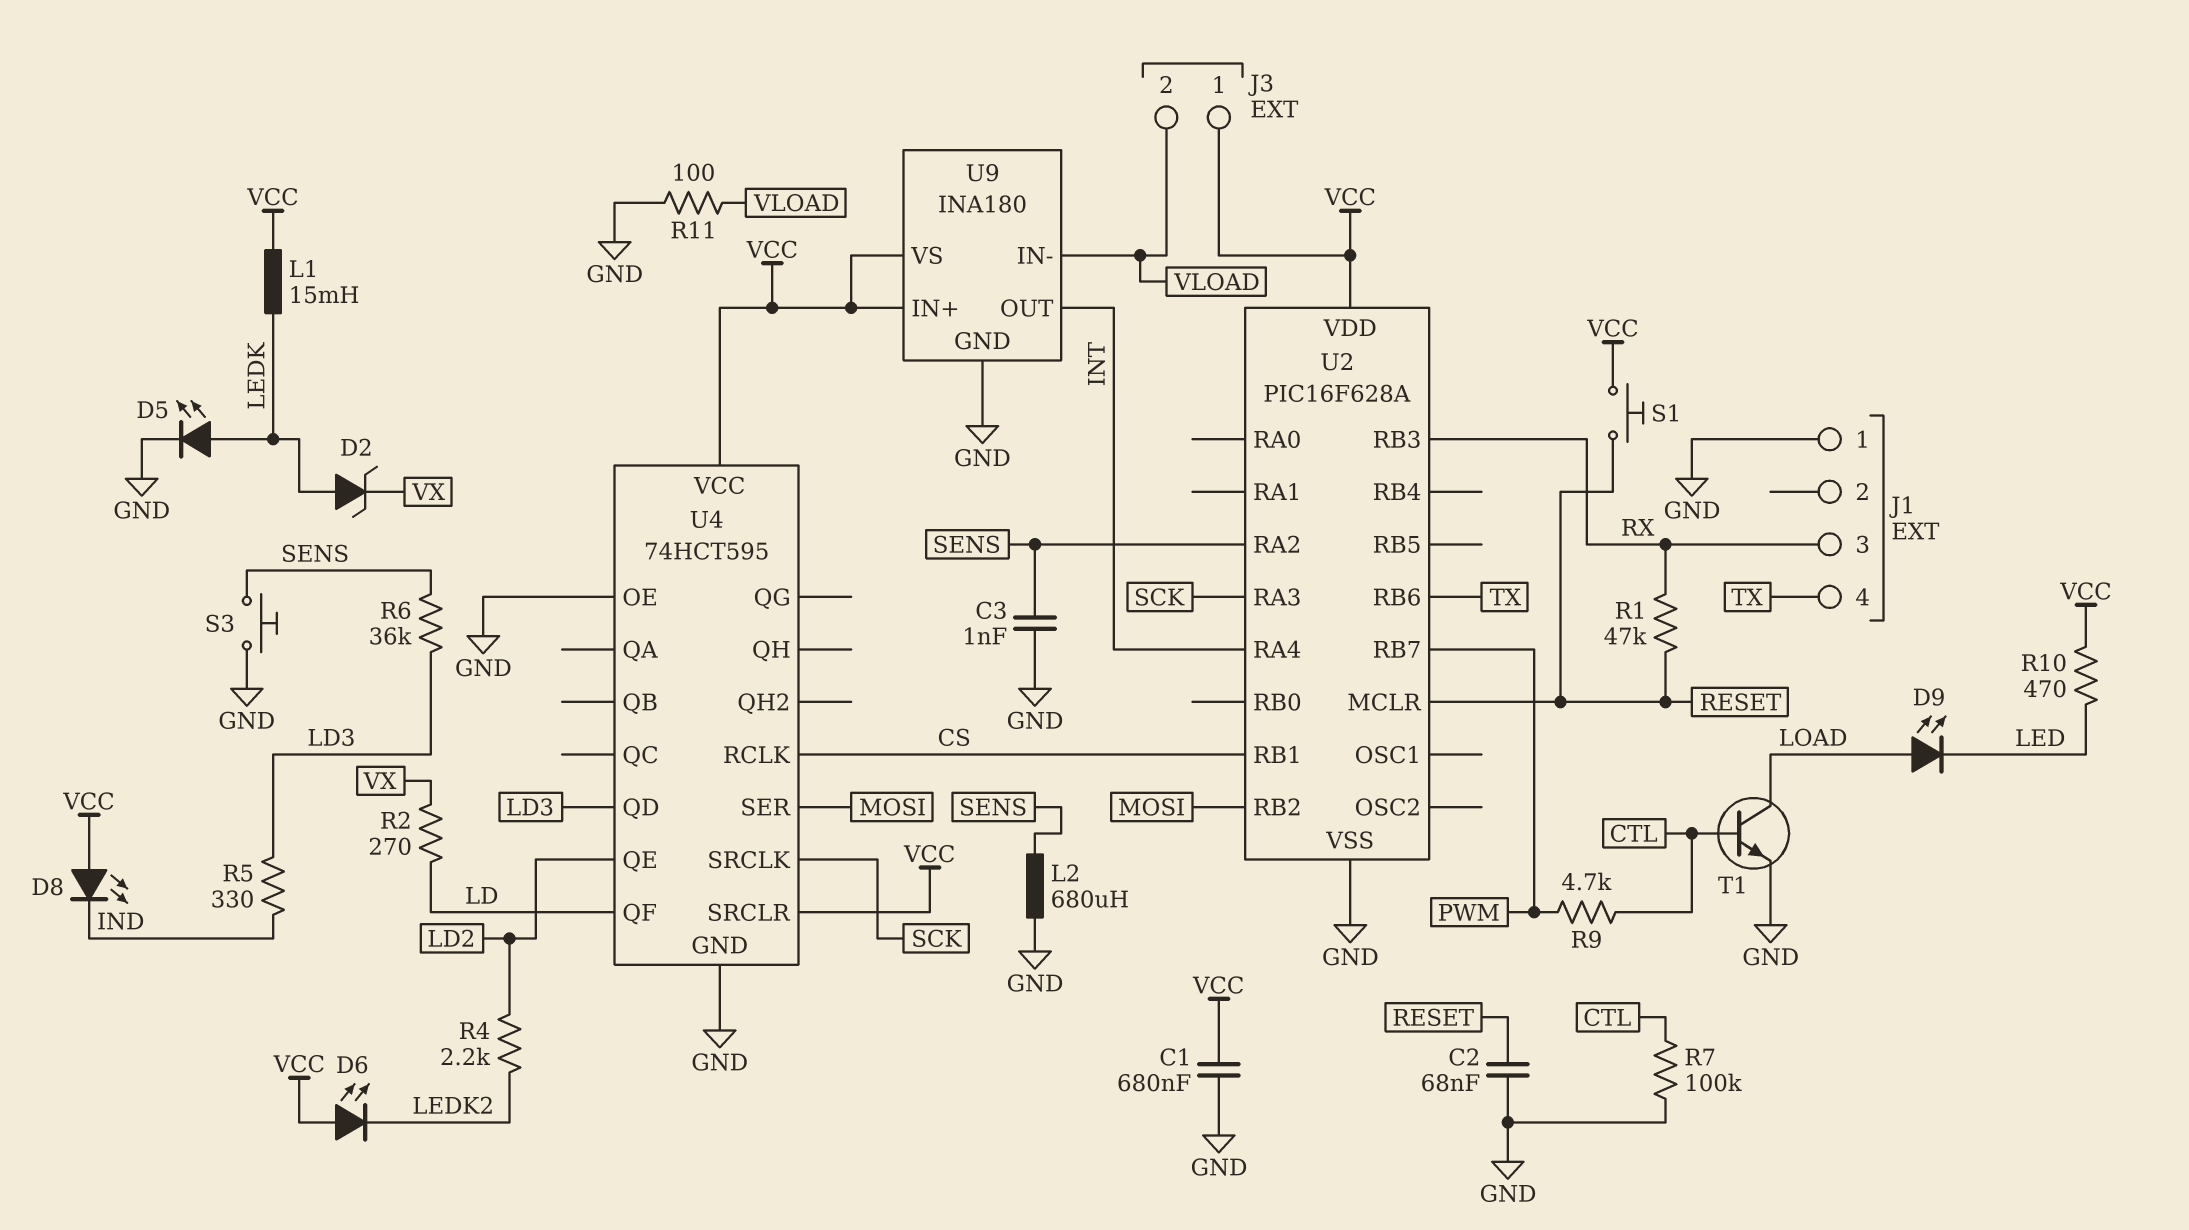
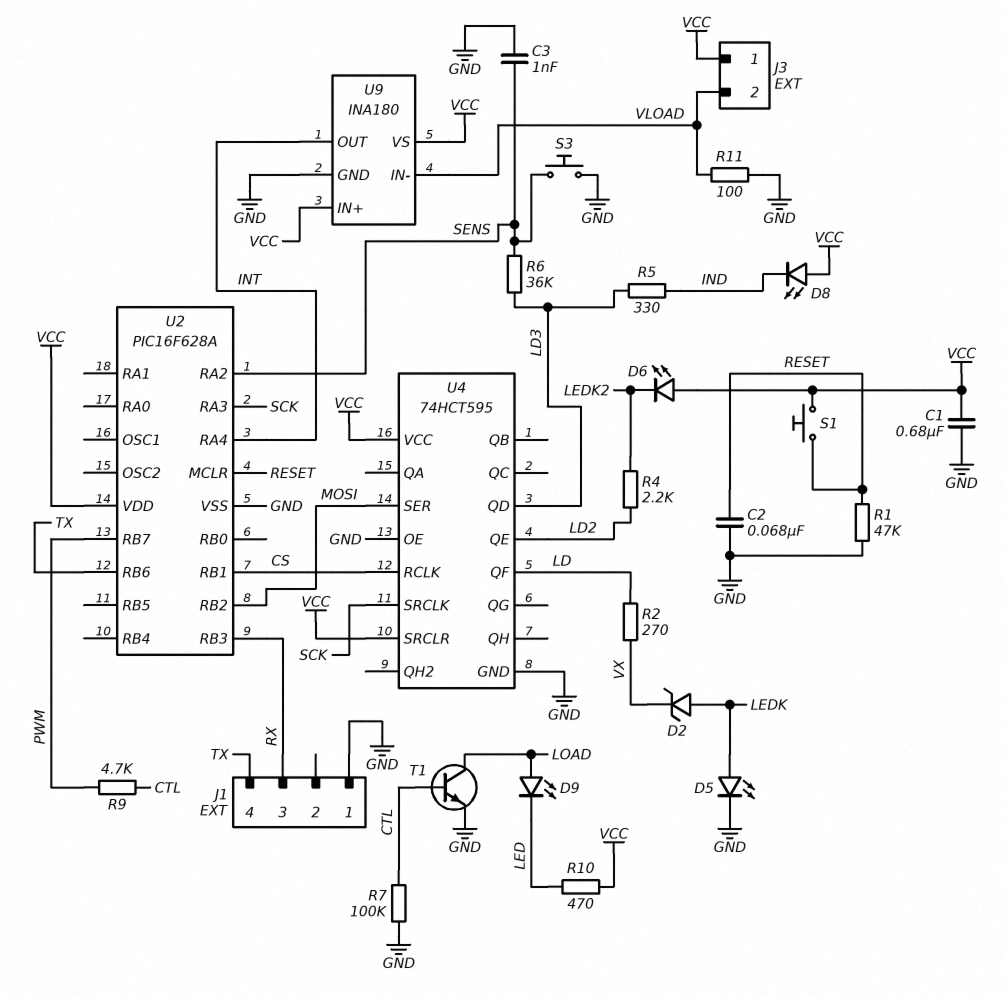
L1: 15mH (LEDK, VCC) -> none
L2: 680uH (GND, SENS) -> none
R1: 47k (RESET, RX) -> 47k (GND, RESET)

